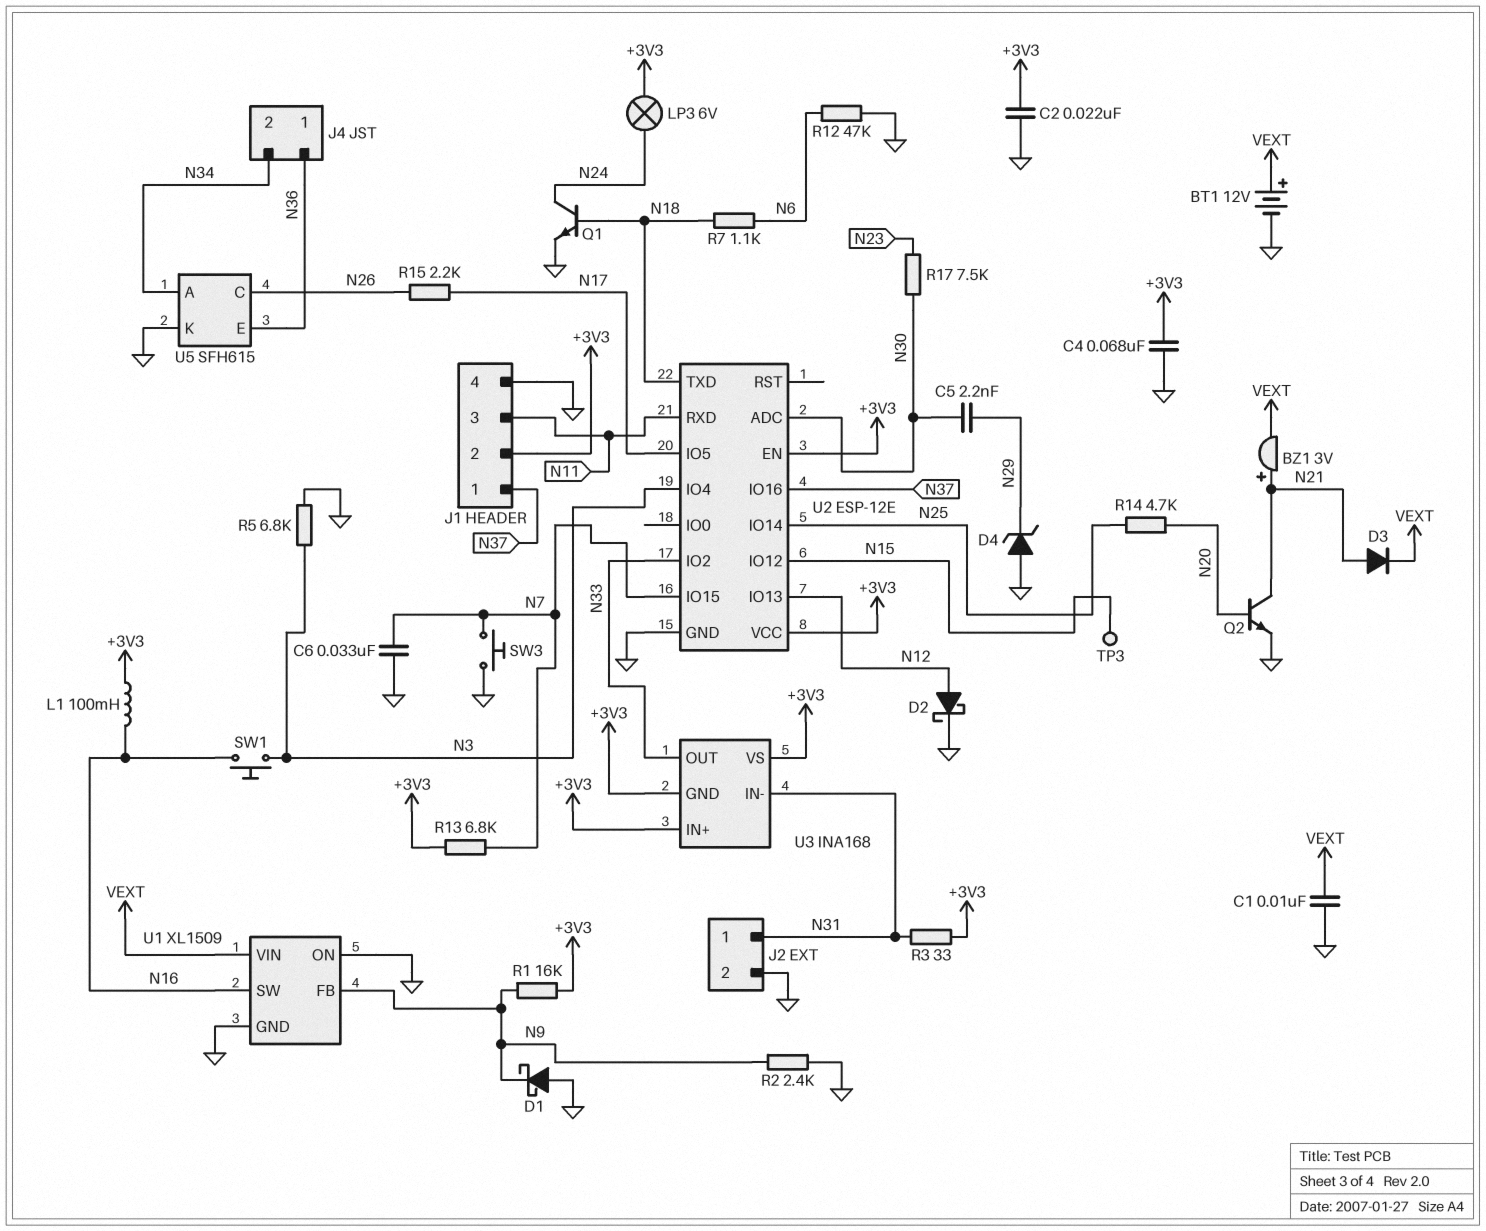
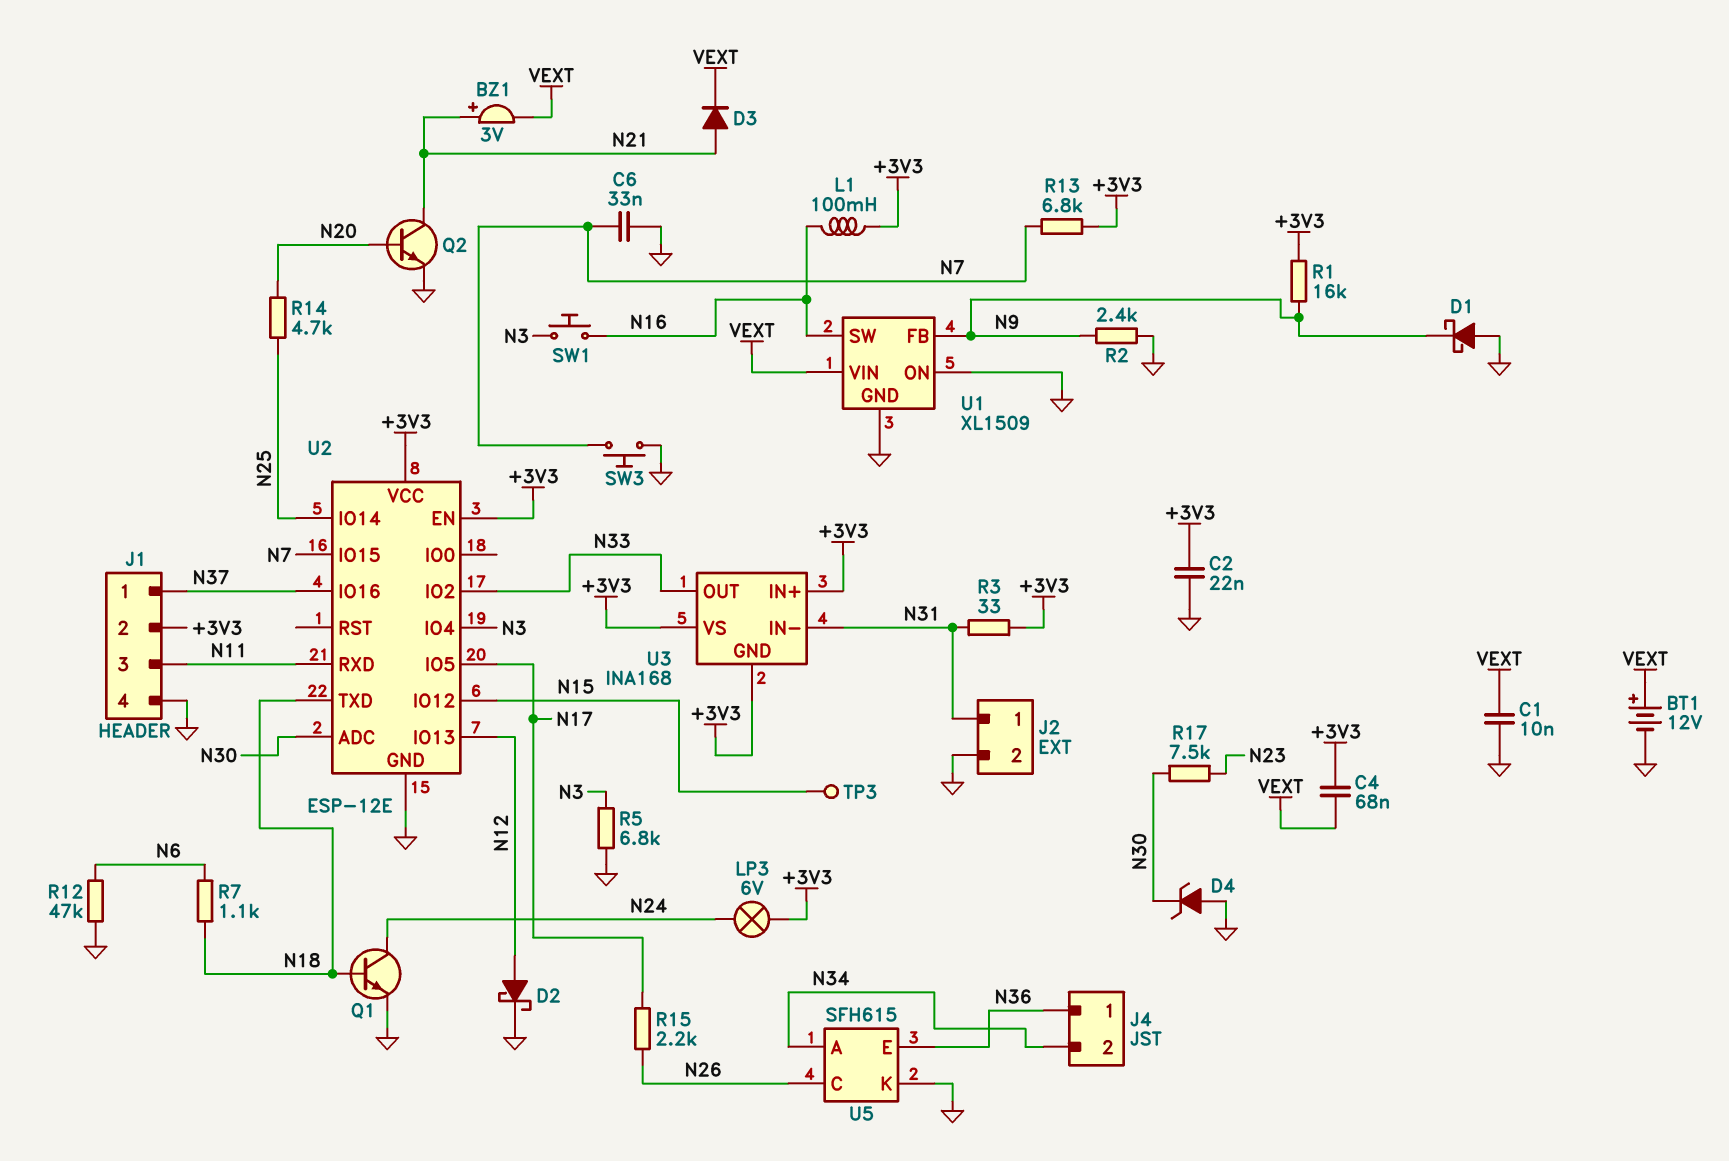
C4: 68nF (+3V3, GND) -> 68nF (+3V3, VEXT)
C5: 2.2nF (N29, N30) -> none
D4: zener (A GND, K N29) -> zener (A GND, K N30)

